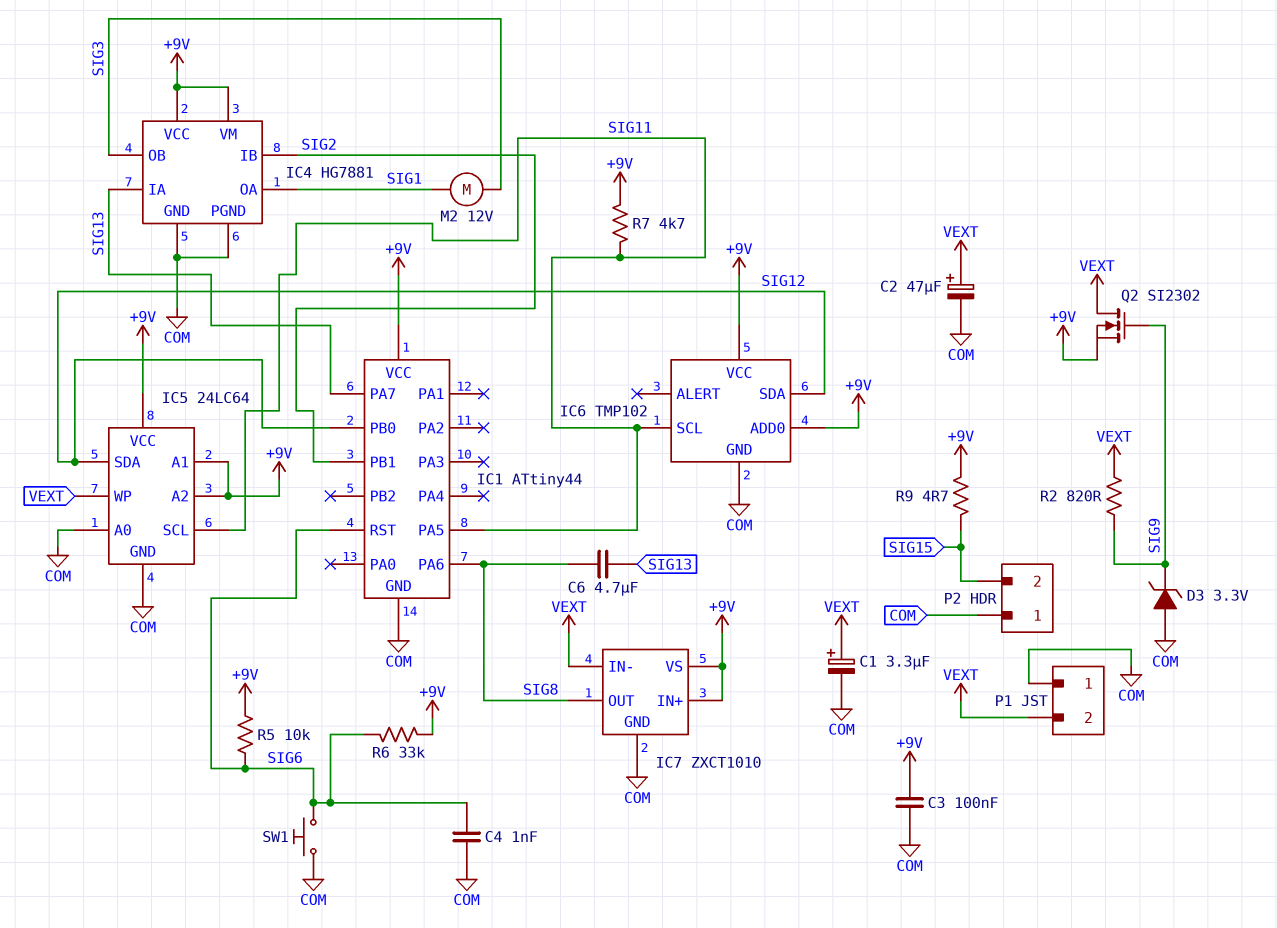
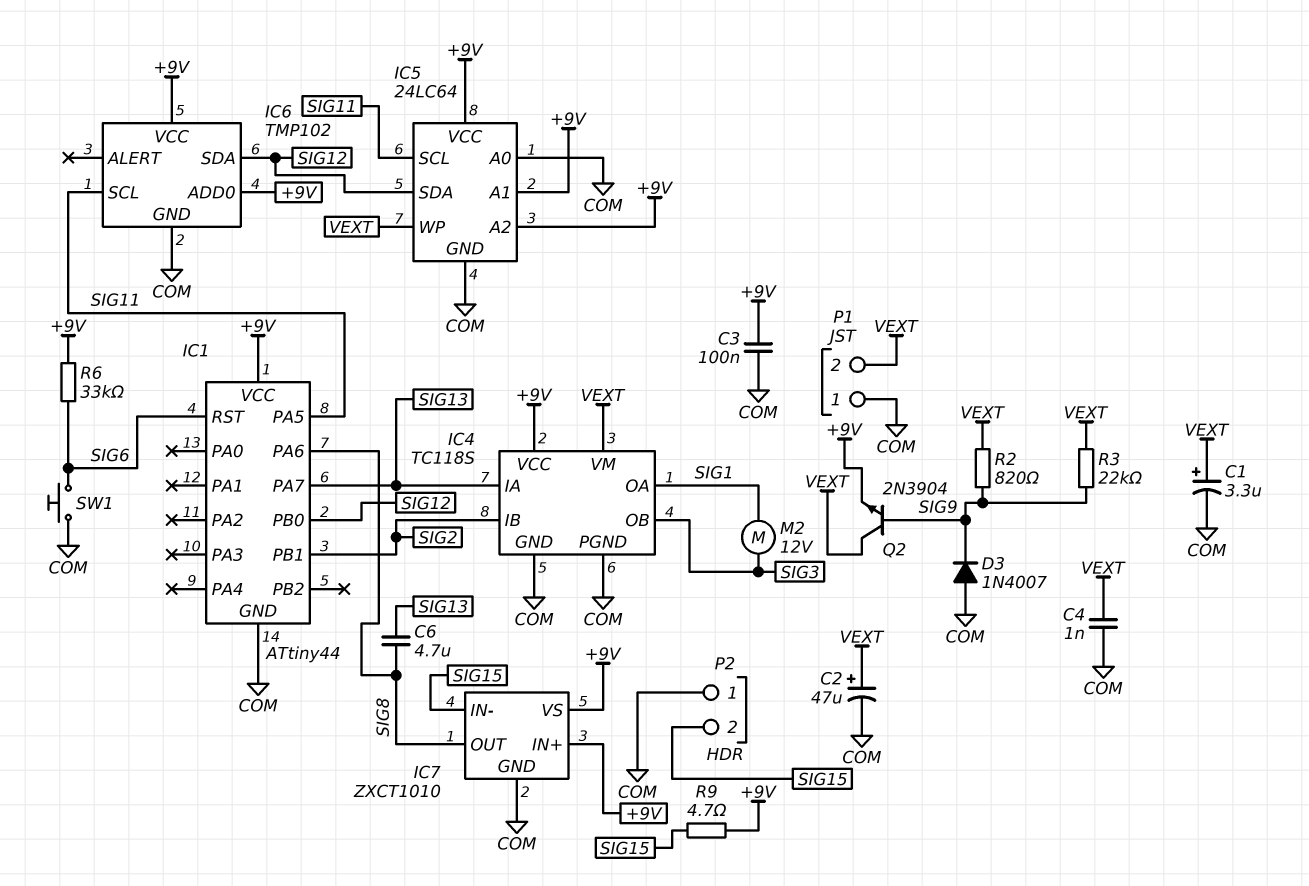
C4: 1nF (COM, SIG6) -> 1nF (COM, VEXT)
D3: zener 3.3V (A COM, K SIG9) -> diode 1N4007 (A COM, K SIG9)
IC4: HG7881 -> TC118S
IC4 pin VM: +9V -> VEXT
IC7 pin IN-: VEXT -> SIG15
Q2: NMOS SI2302 (G SIG9, D VEXT, S +9V) -> NPN 2N3904 (B SIG9, C VEXT, E +9V)
R3: none -> 22k (SIG9, VEXT)
R5: 10k (+9V, SIG6) -> none
R7: 4.7k (+9V, SIG11) -> none

